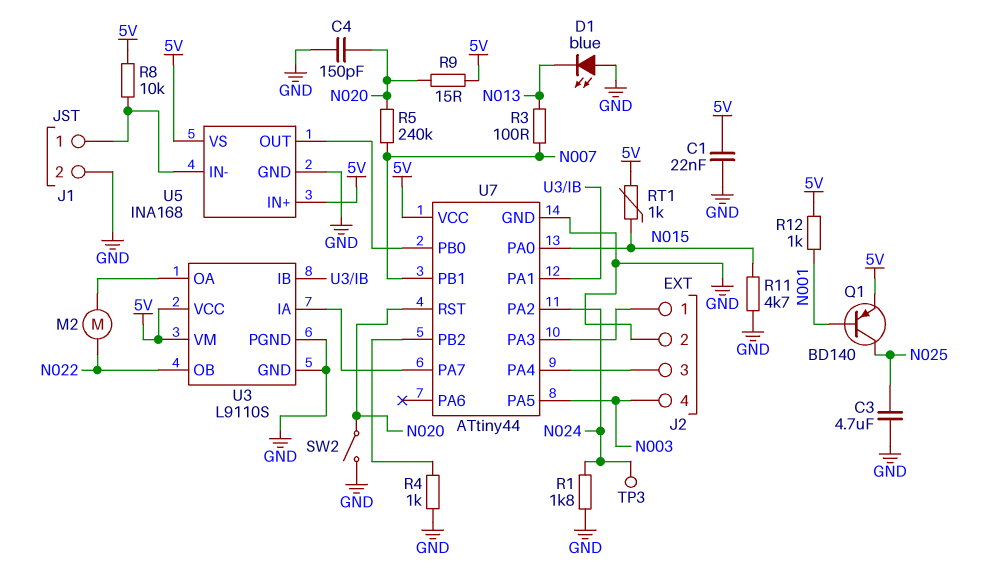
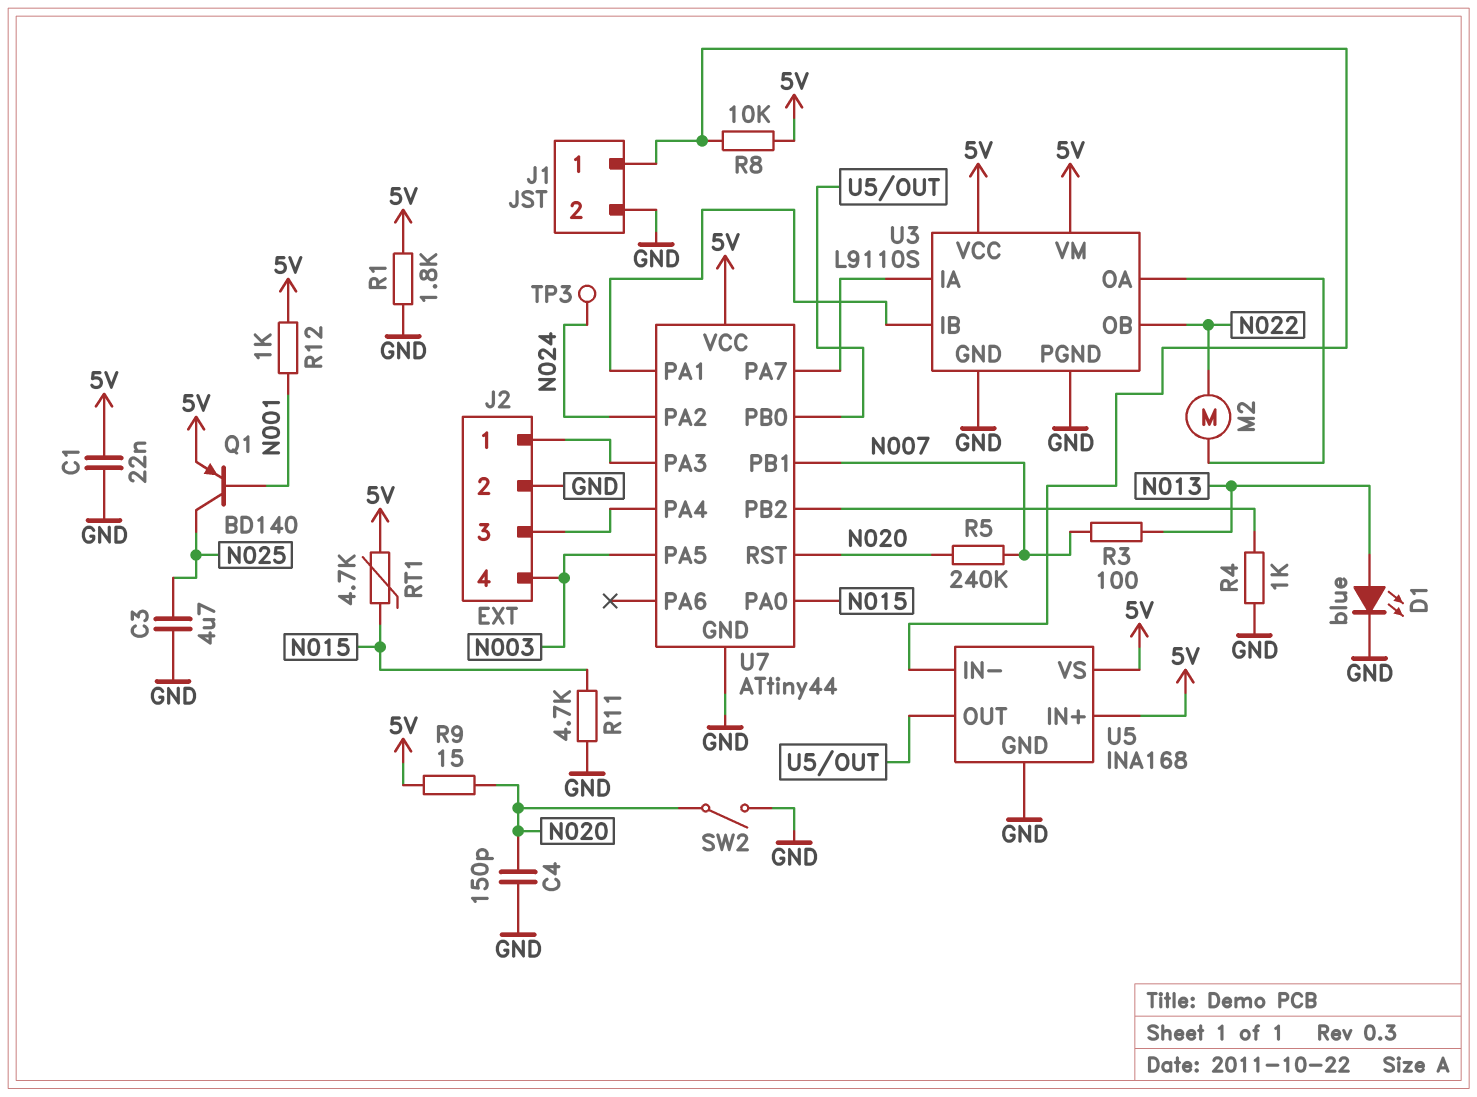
D1: LED blue (A GND, K N013) -> LED blue (A N013, K GND)
R1: 1.8k (GND, N024) -> 1.8k (5V, GND)
RT1: 1k (5V, N015) -> 4.7k (5V, N015)

